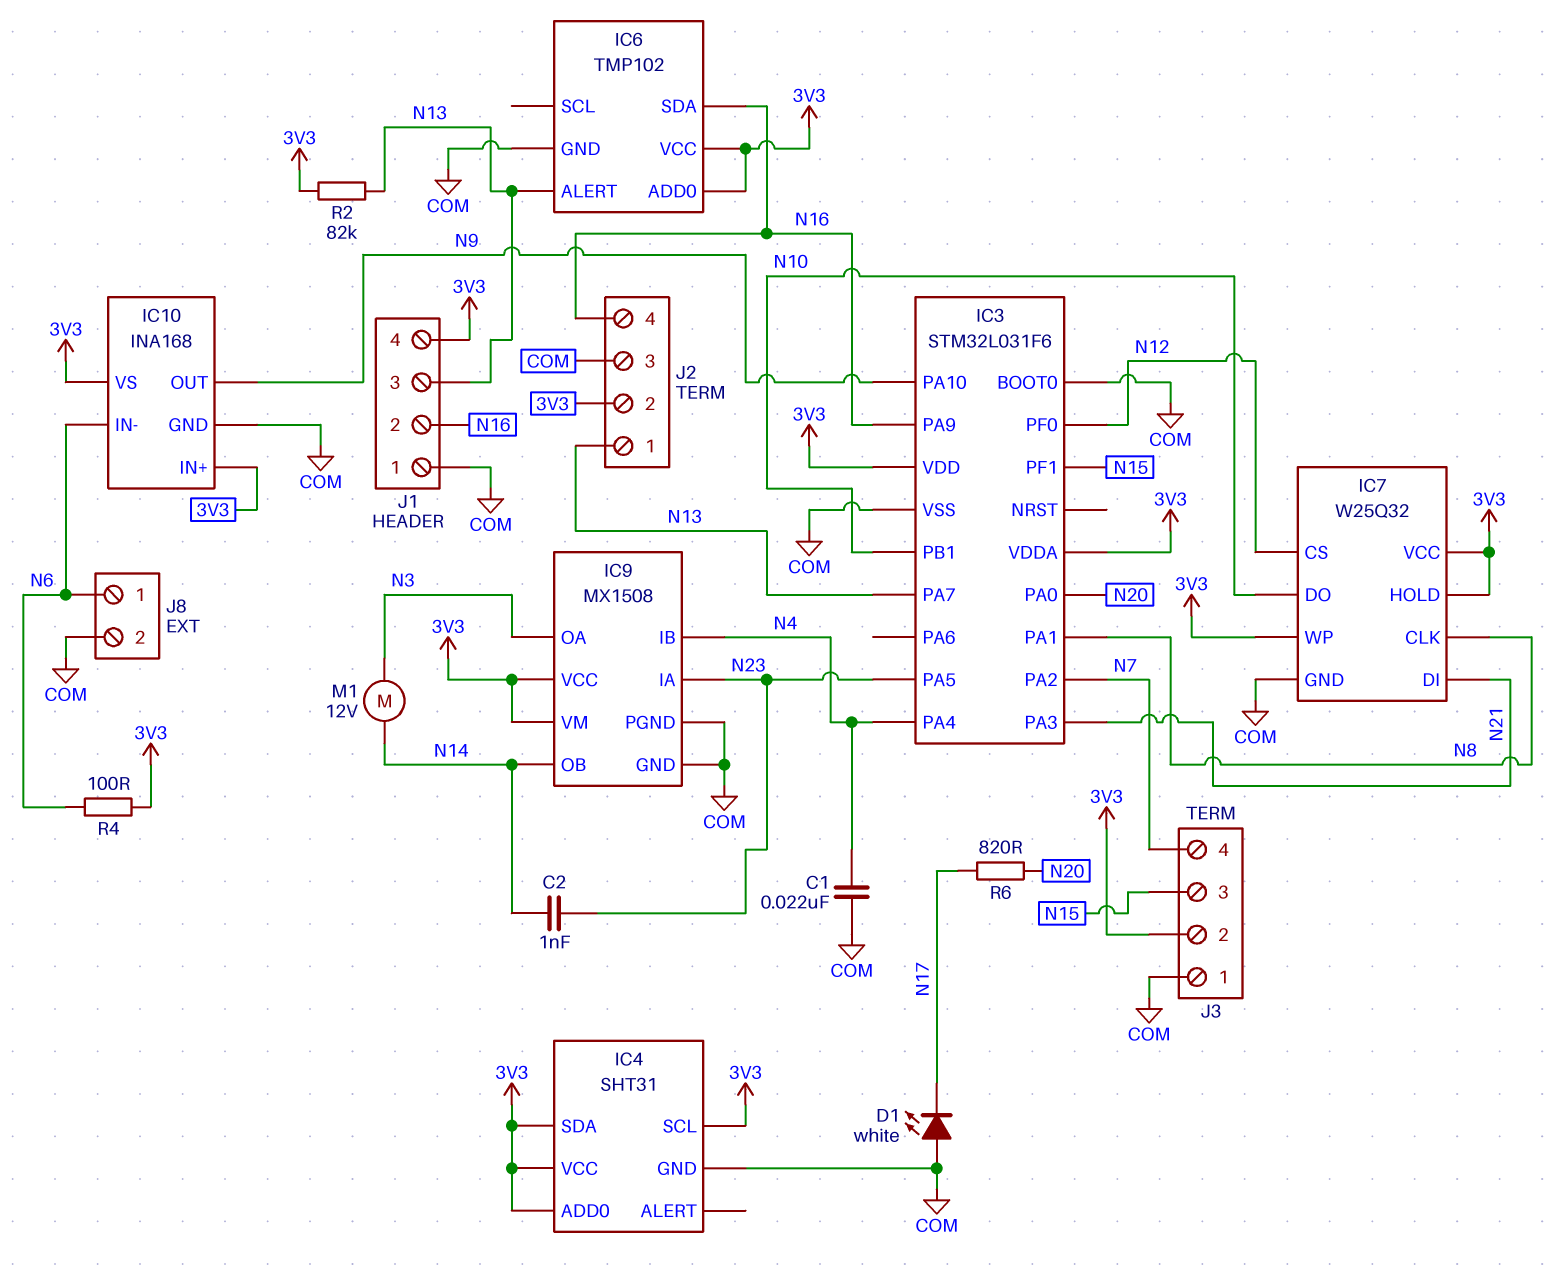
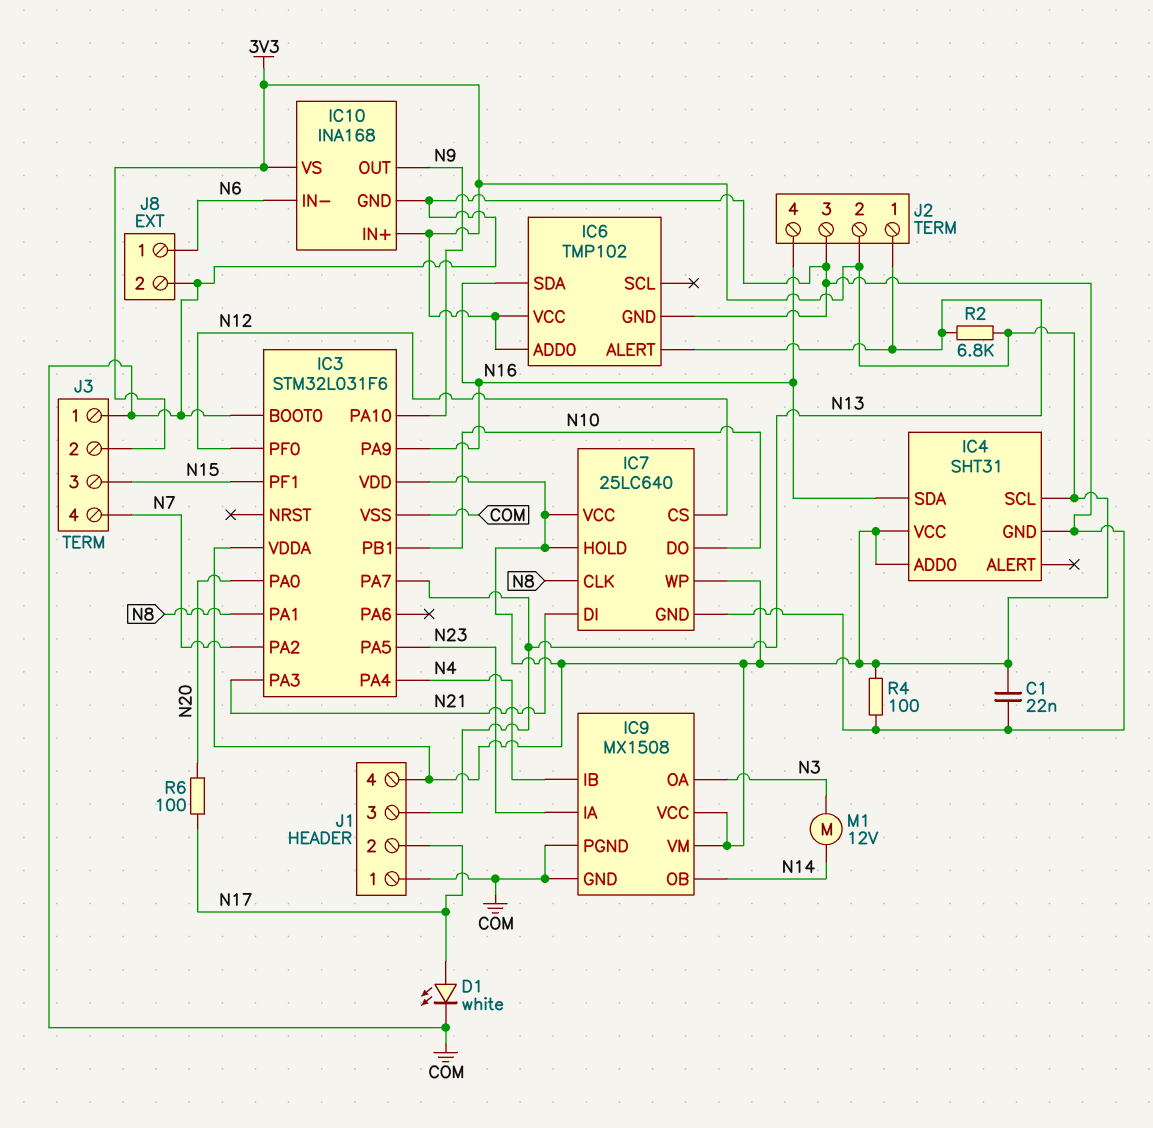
C1: 22nF (COM, N4) -> 22nF (3V3, COM)
C2: 1nF (N14, N23) -> none
D1: LED white (A COM, K N17) -> LED white (A N17, K COM)
IC4 pin SDA: 3V3 -> N16
IC7: W25Q32 -> 25LC640
J1 pin 2: N16 -> N17
R2: 82k (3V3, N13) -> 6.8k (3V3, N13)
R4: 100 (3V3, N6) -> 100 (3V3, COM)
R6: 820 (N17, N20) -> 100 (N17, N20)

